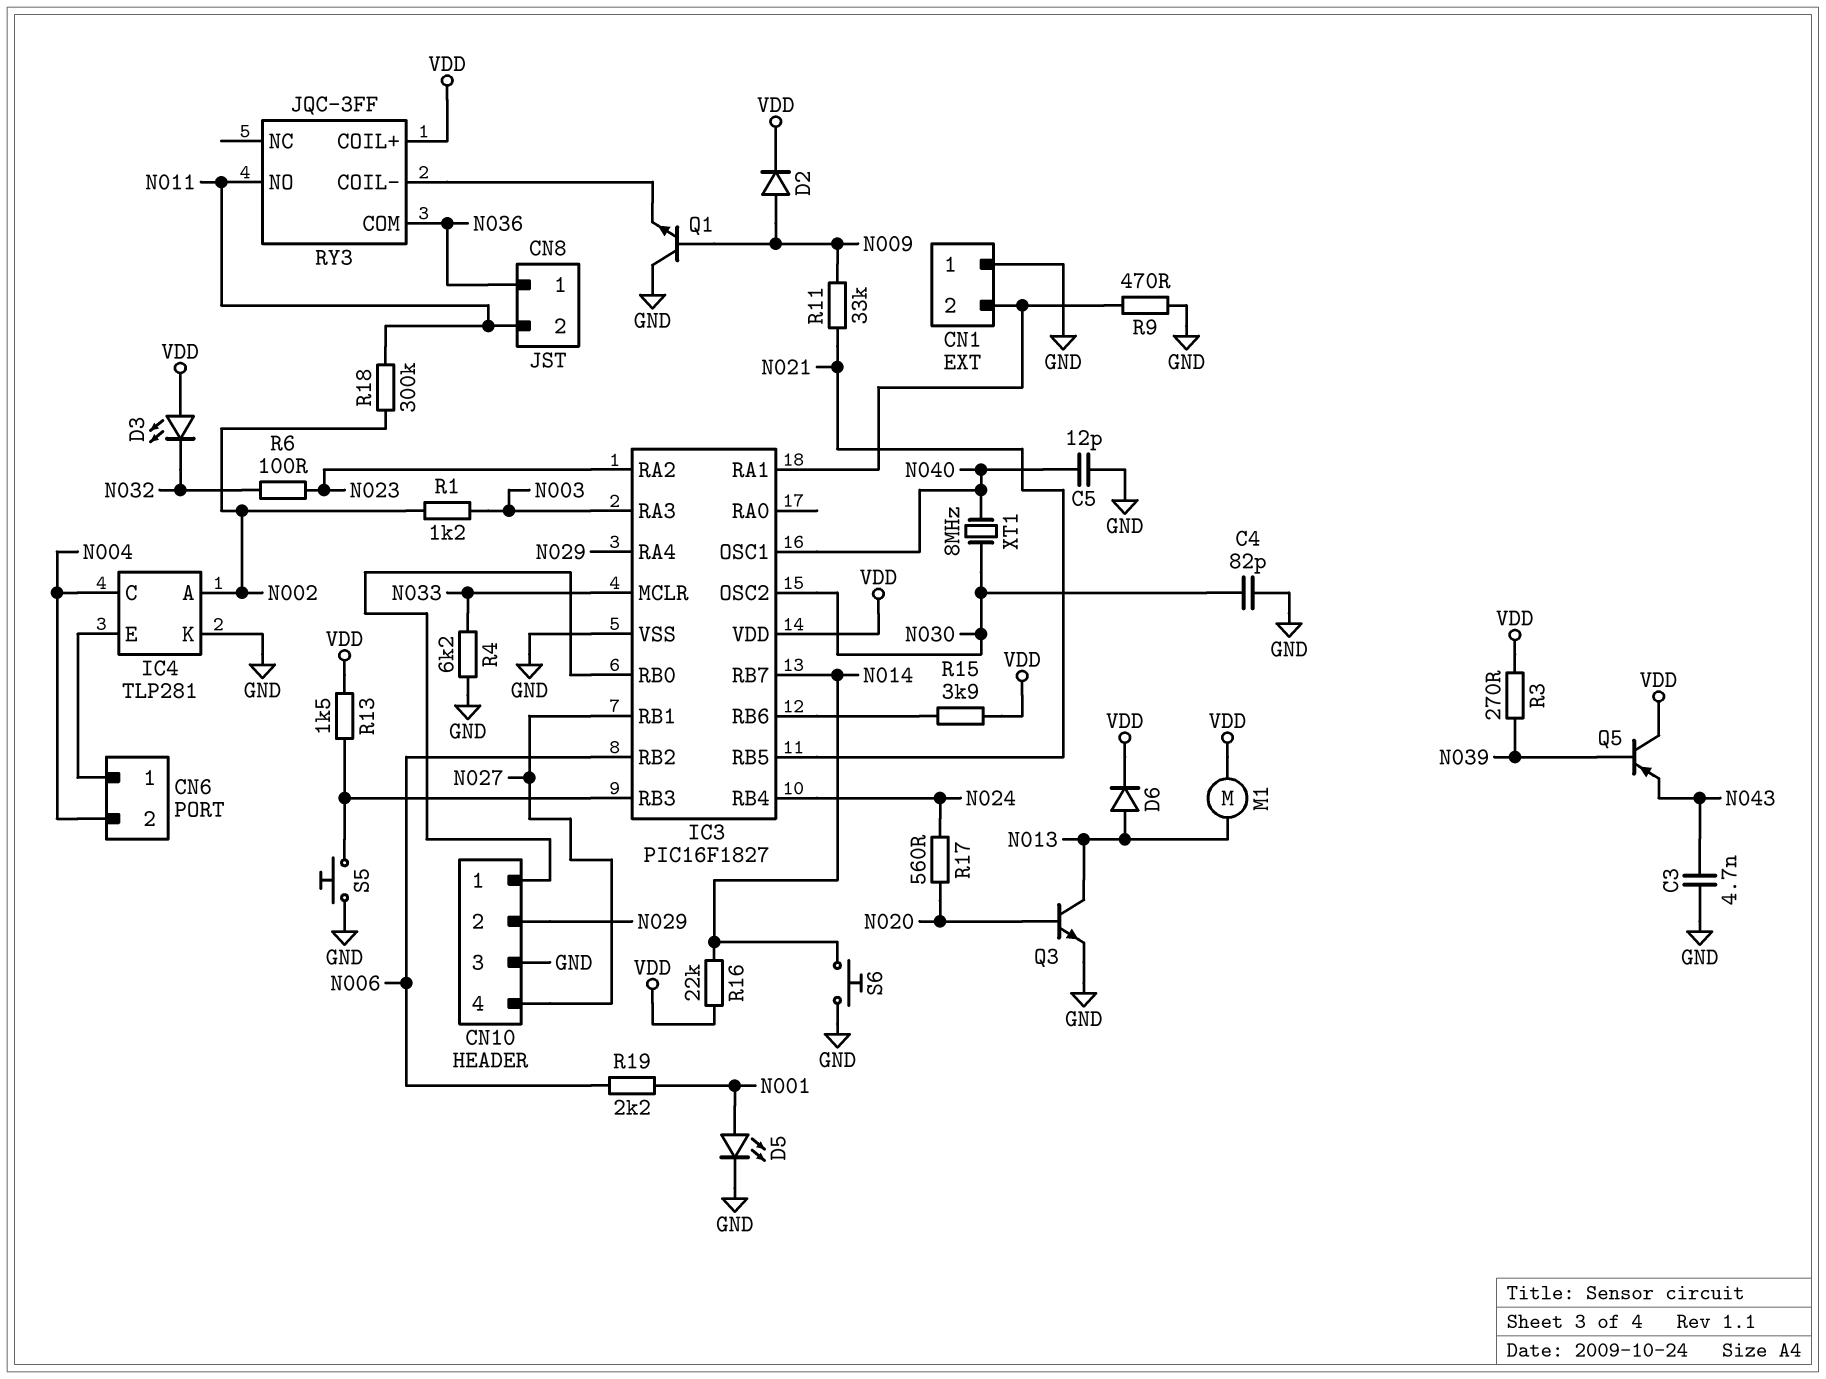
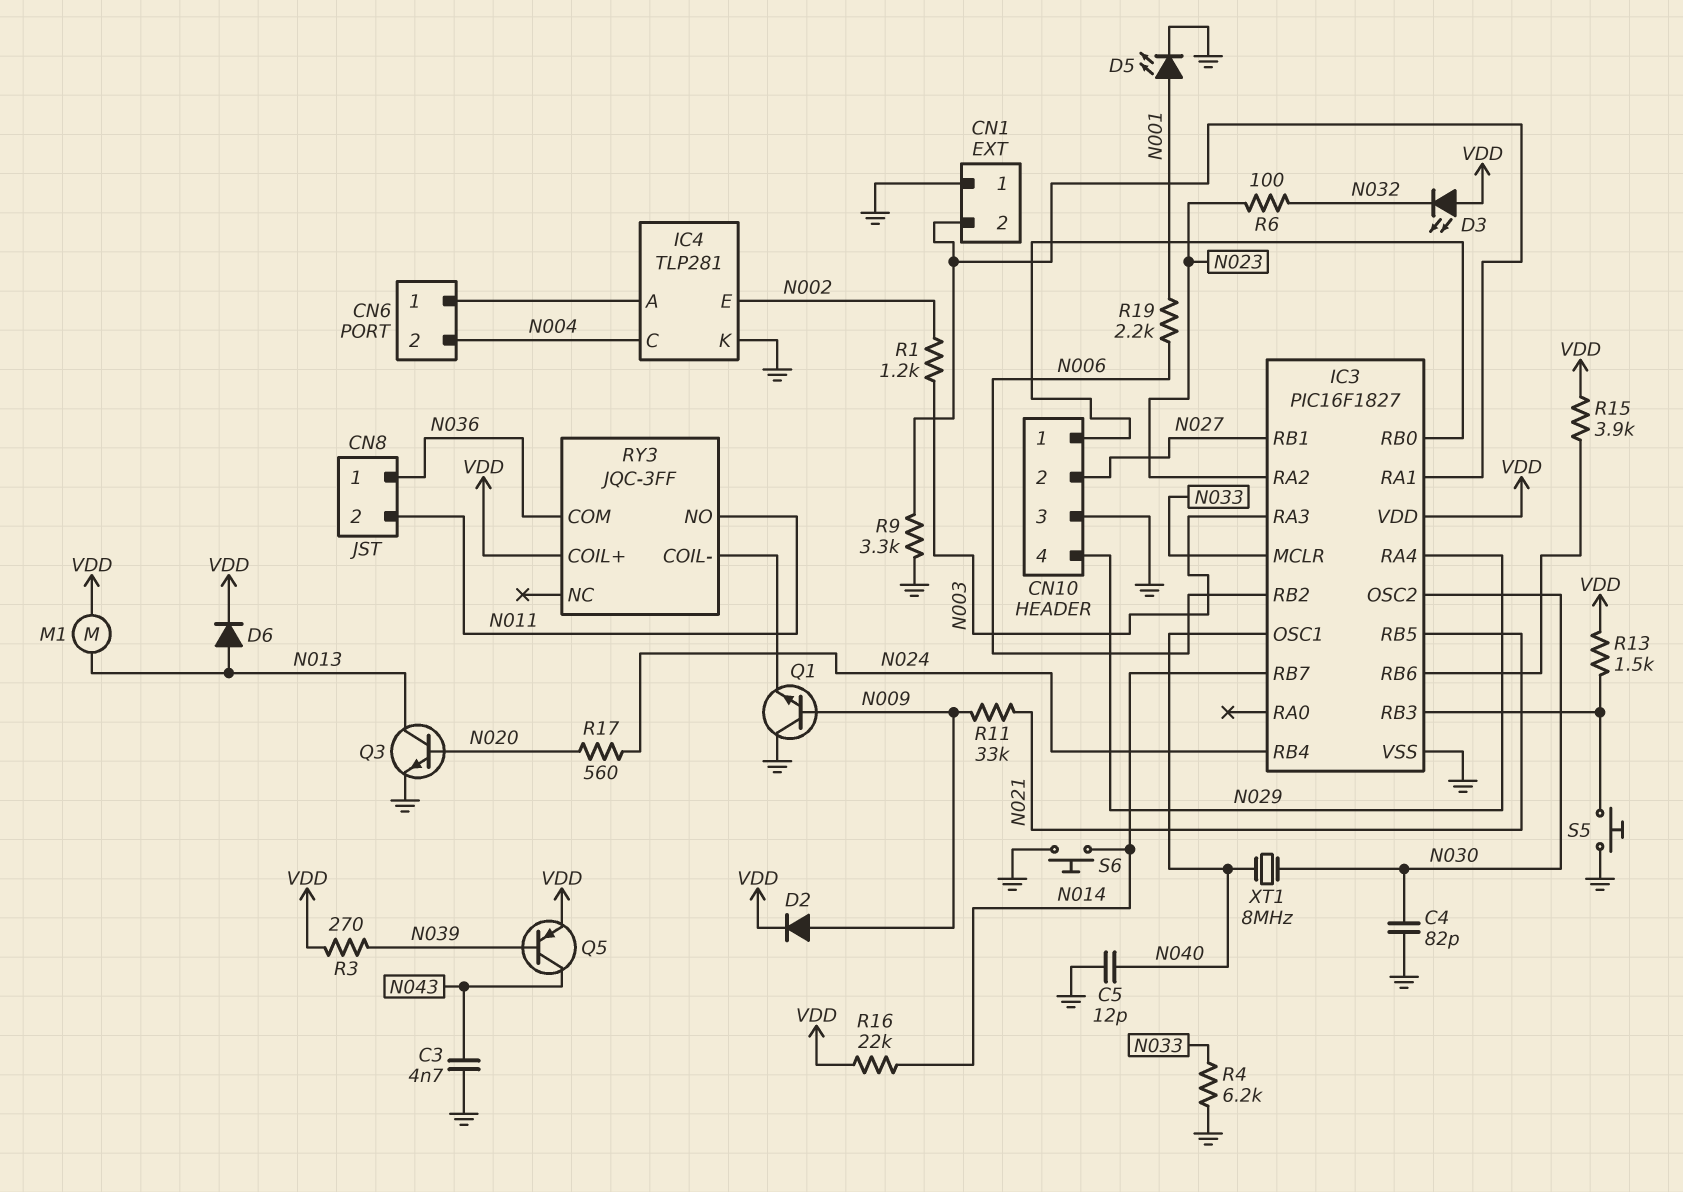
CN10 pin 2: N029 -> N027
CN10 pin 4: N027 -> N029
IC4 pin A: N002 -> CN6/1
IC4 pin E: CN6/1 -> N002
Q5: PNP (B N039, C VDD, E N043) -> PNP (B N039, C N043, E VDD)
R9: 470 (CN1/2, GND) -> 3.3k (CN1/2, GND)
R18: 300k (N002, N011) -> none

